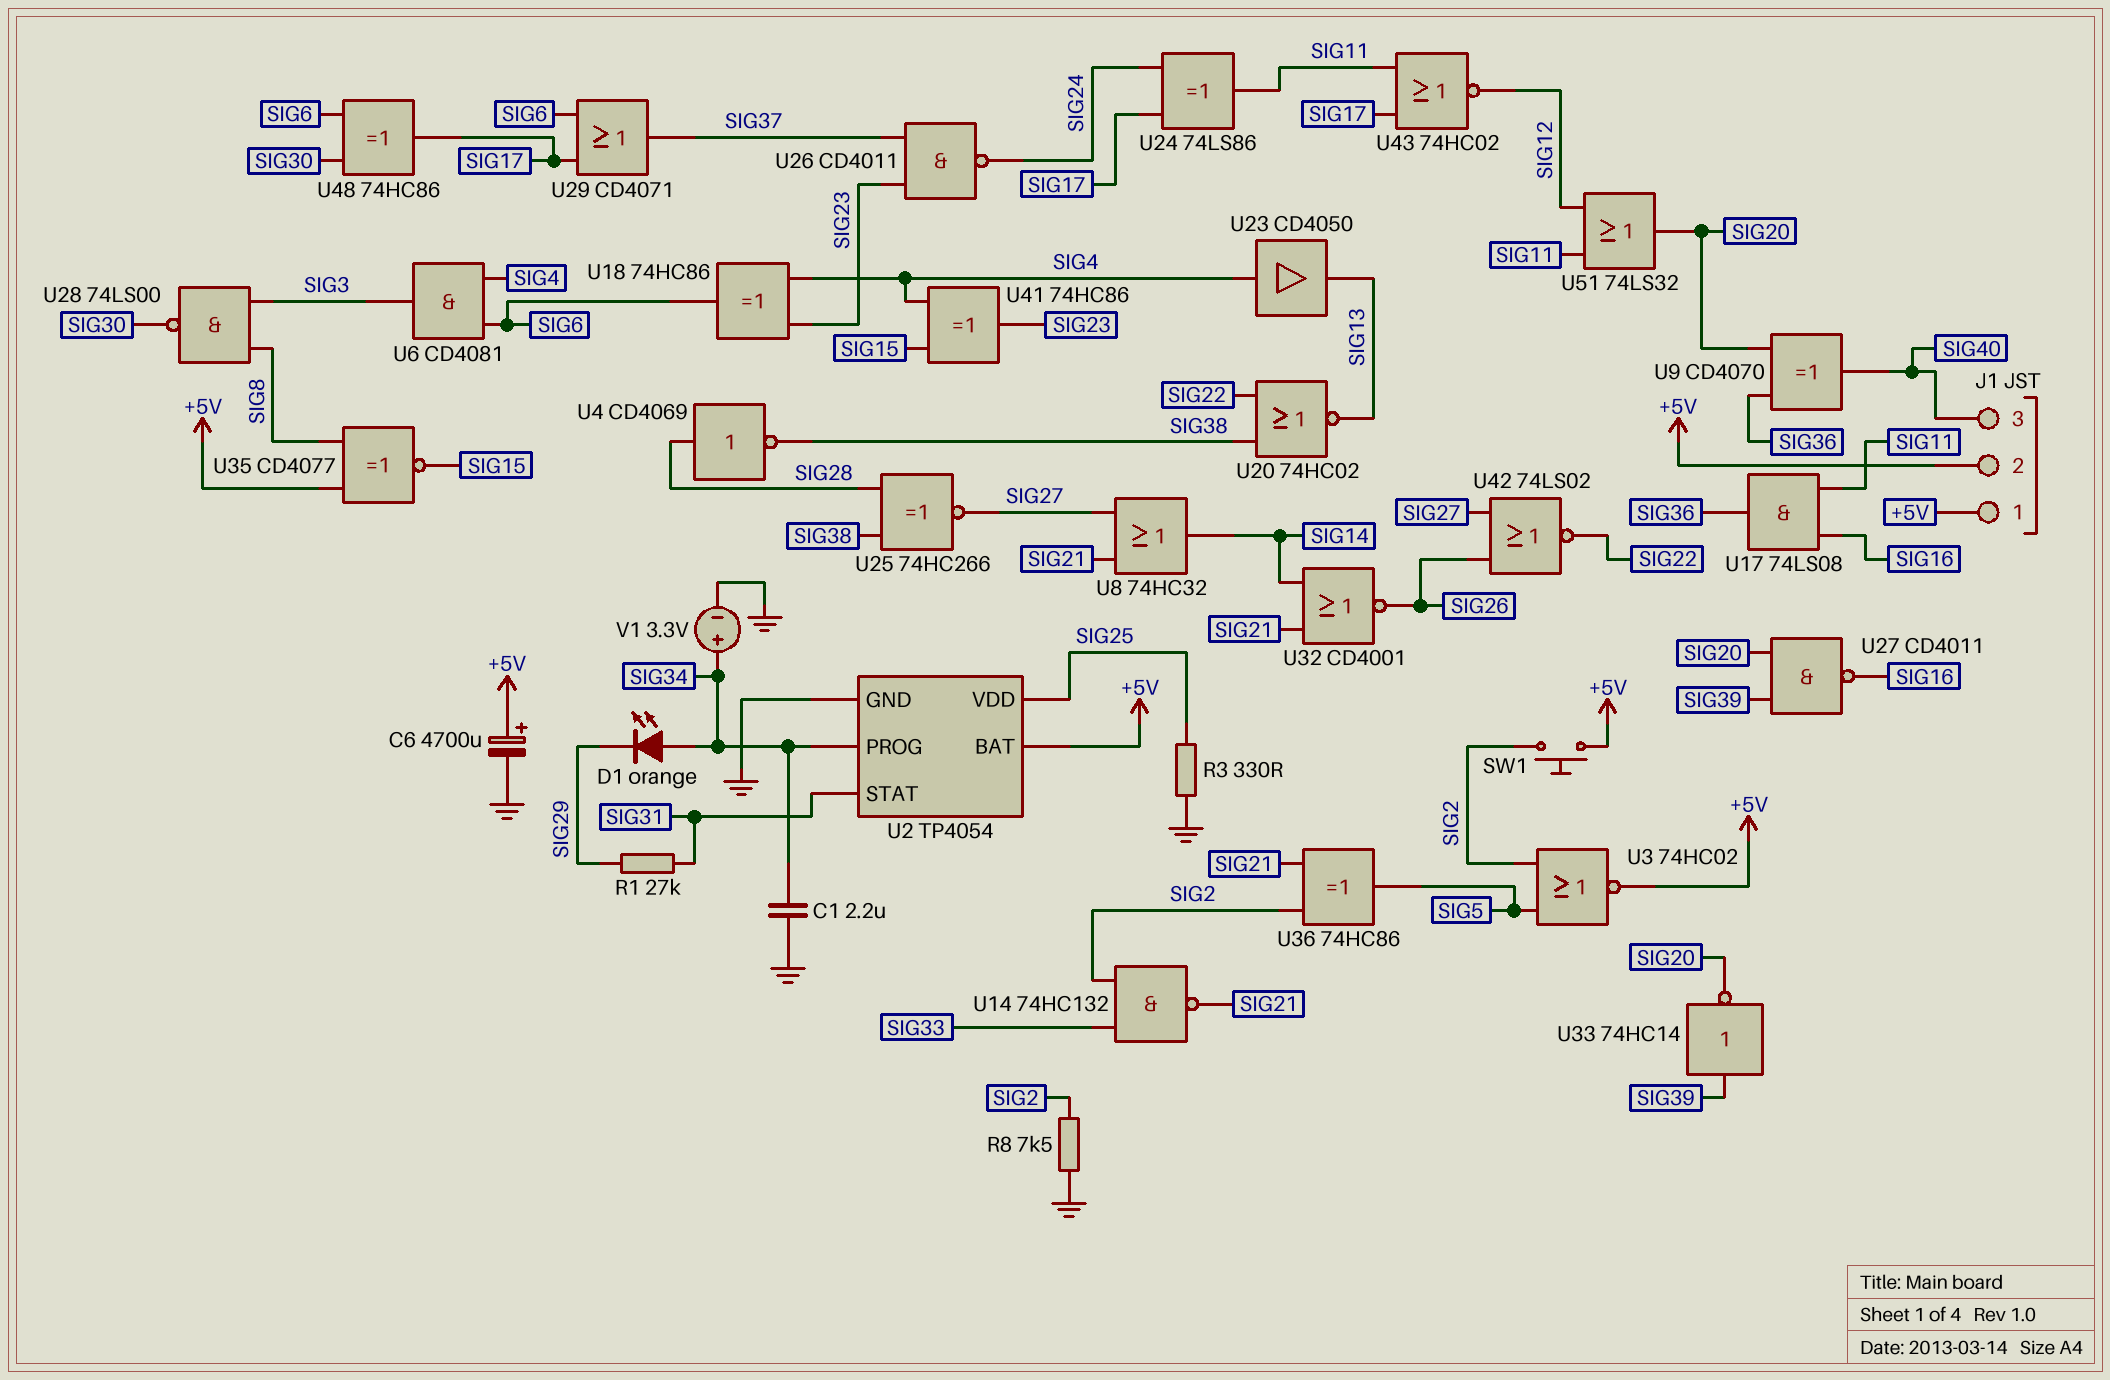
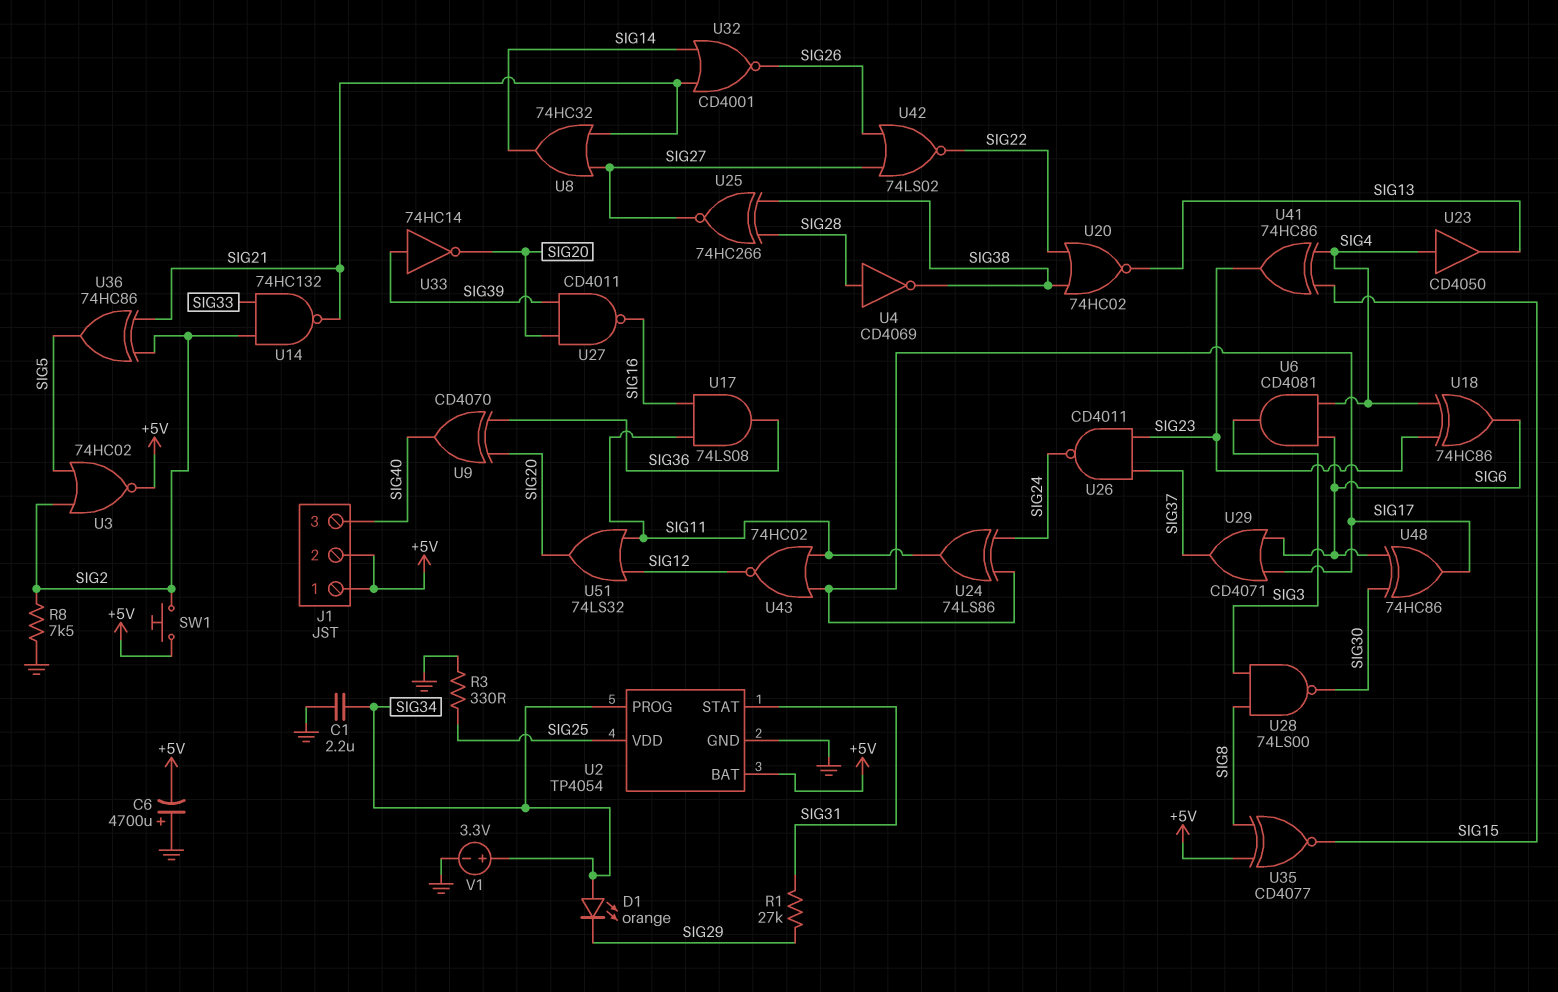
C6: 4700uF (plus +5V, minus GND) -> 4700uF (plus GND, minus +5V)

